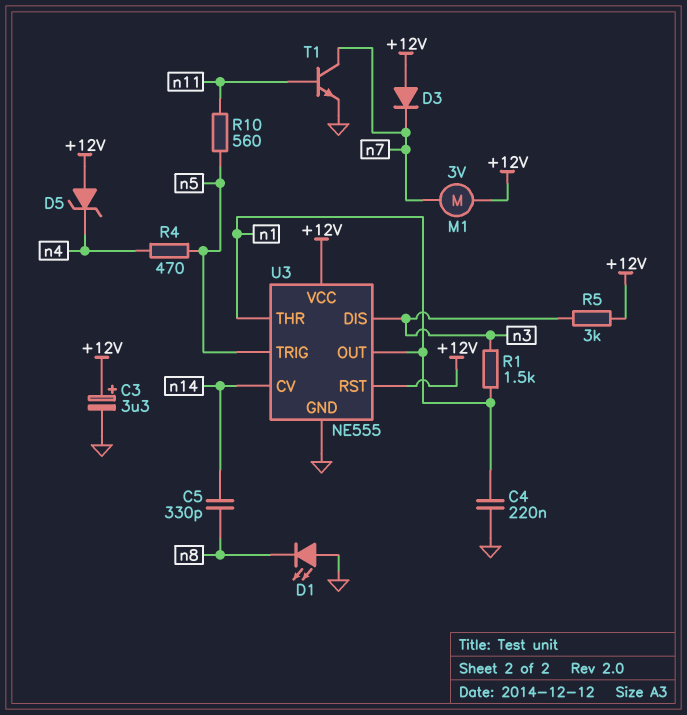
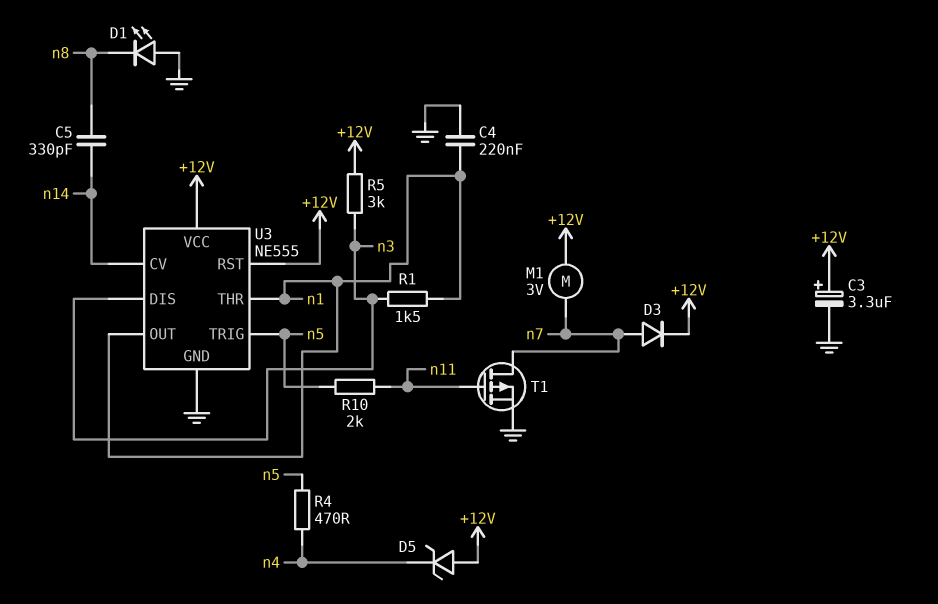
D3: diode (A +12V, K n7) -> diode (A n7, K +12V)
R10: 560 (n5, n11) -> 2k (n5, n11)
T1: NPN (B n11, C n7, E GND) -> PMOS (G n11, D n7, S GND)

